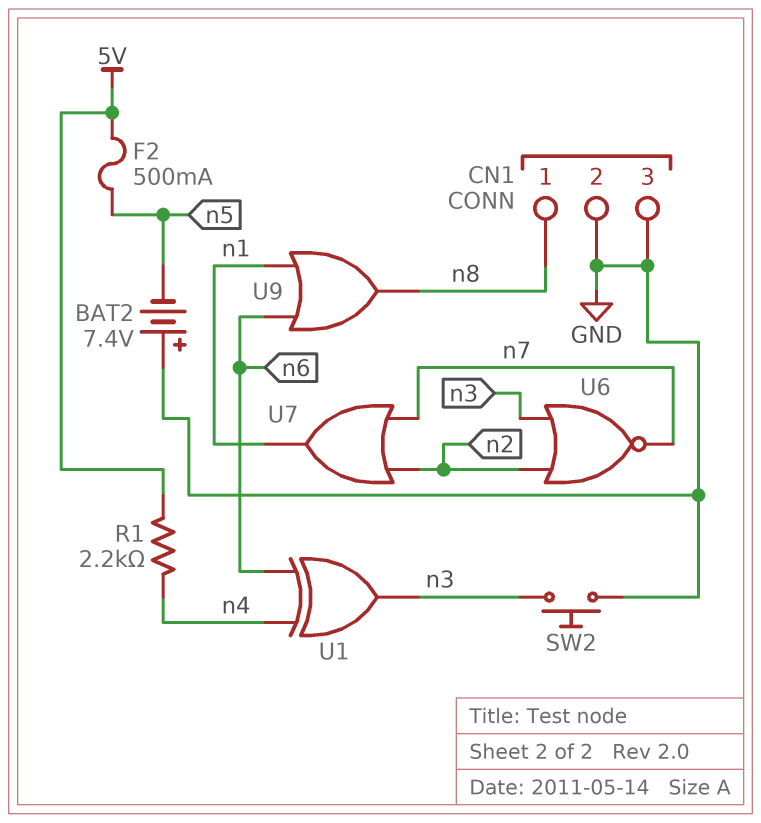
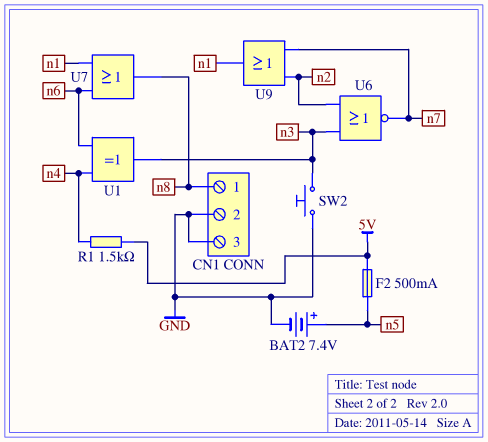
BAT2: 7.4V (plus GND, minus n5) -> 7.4V (plus n5, minus GND)
R1: 2.2k (5V, n4) -> 1.5k (5V, n4)
U7: OR (in n2, in n7, out n1) -> OR (in n1, in n6, out n8)
U9: OR (in n1, in n6, out n8) -> OR (in n2, in n7, out n1)

